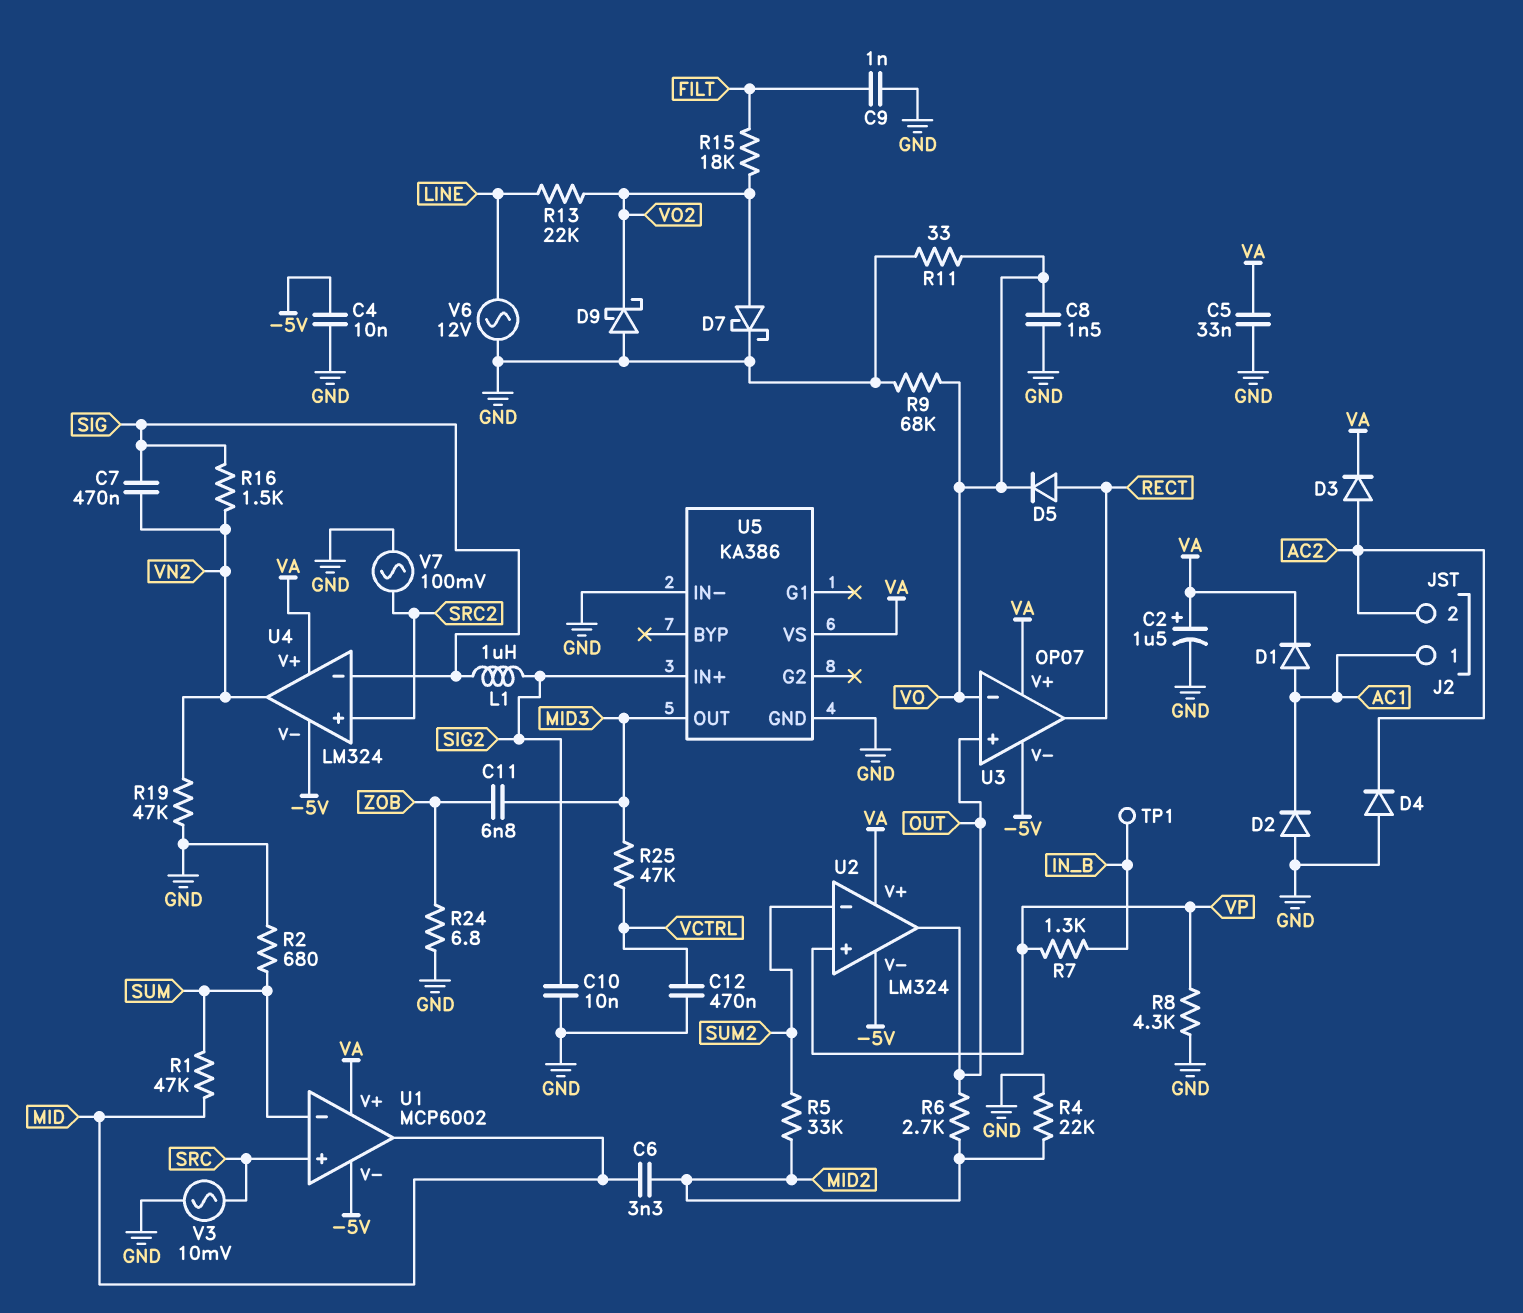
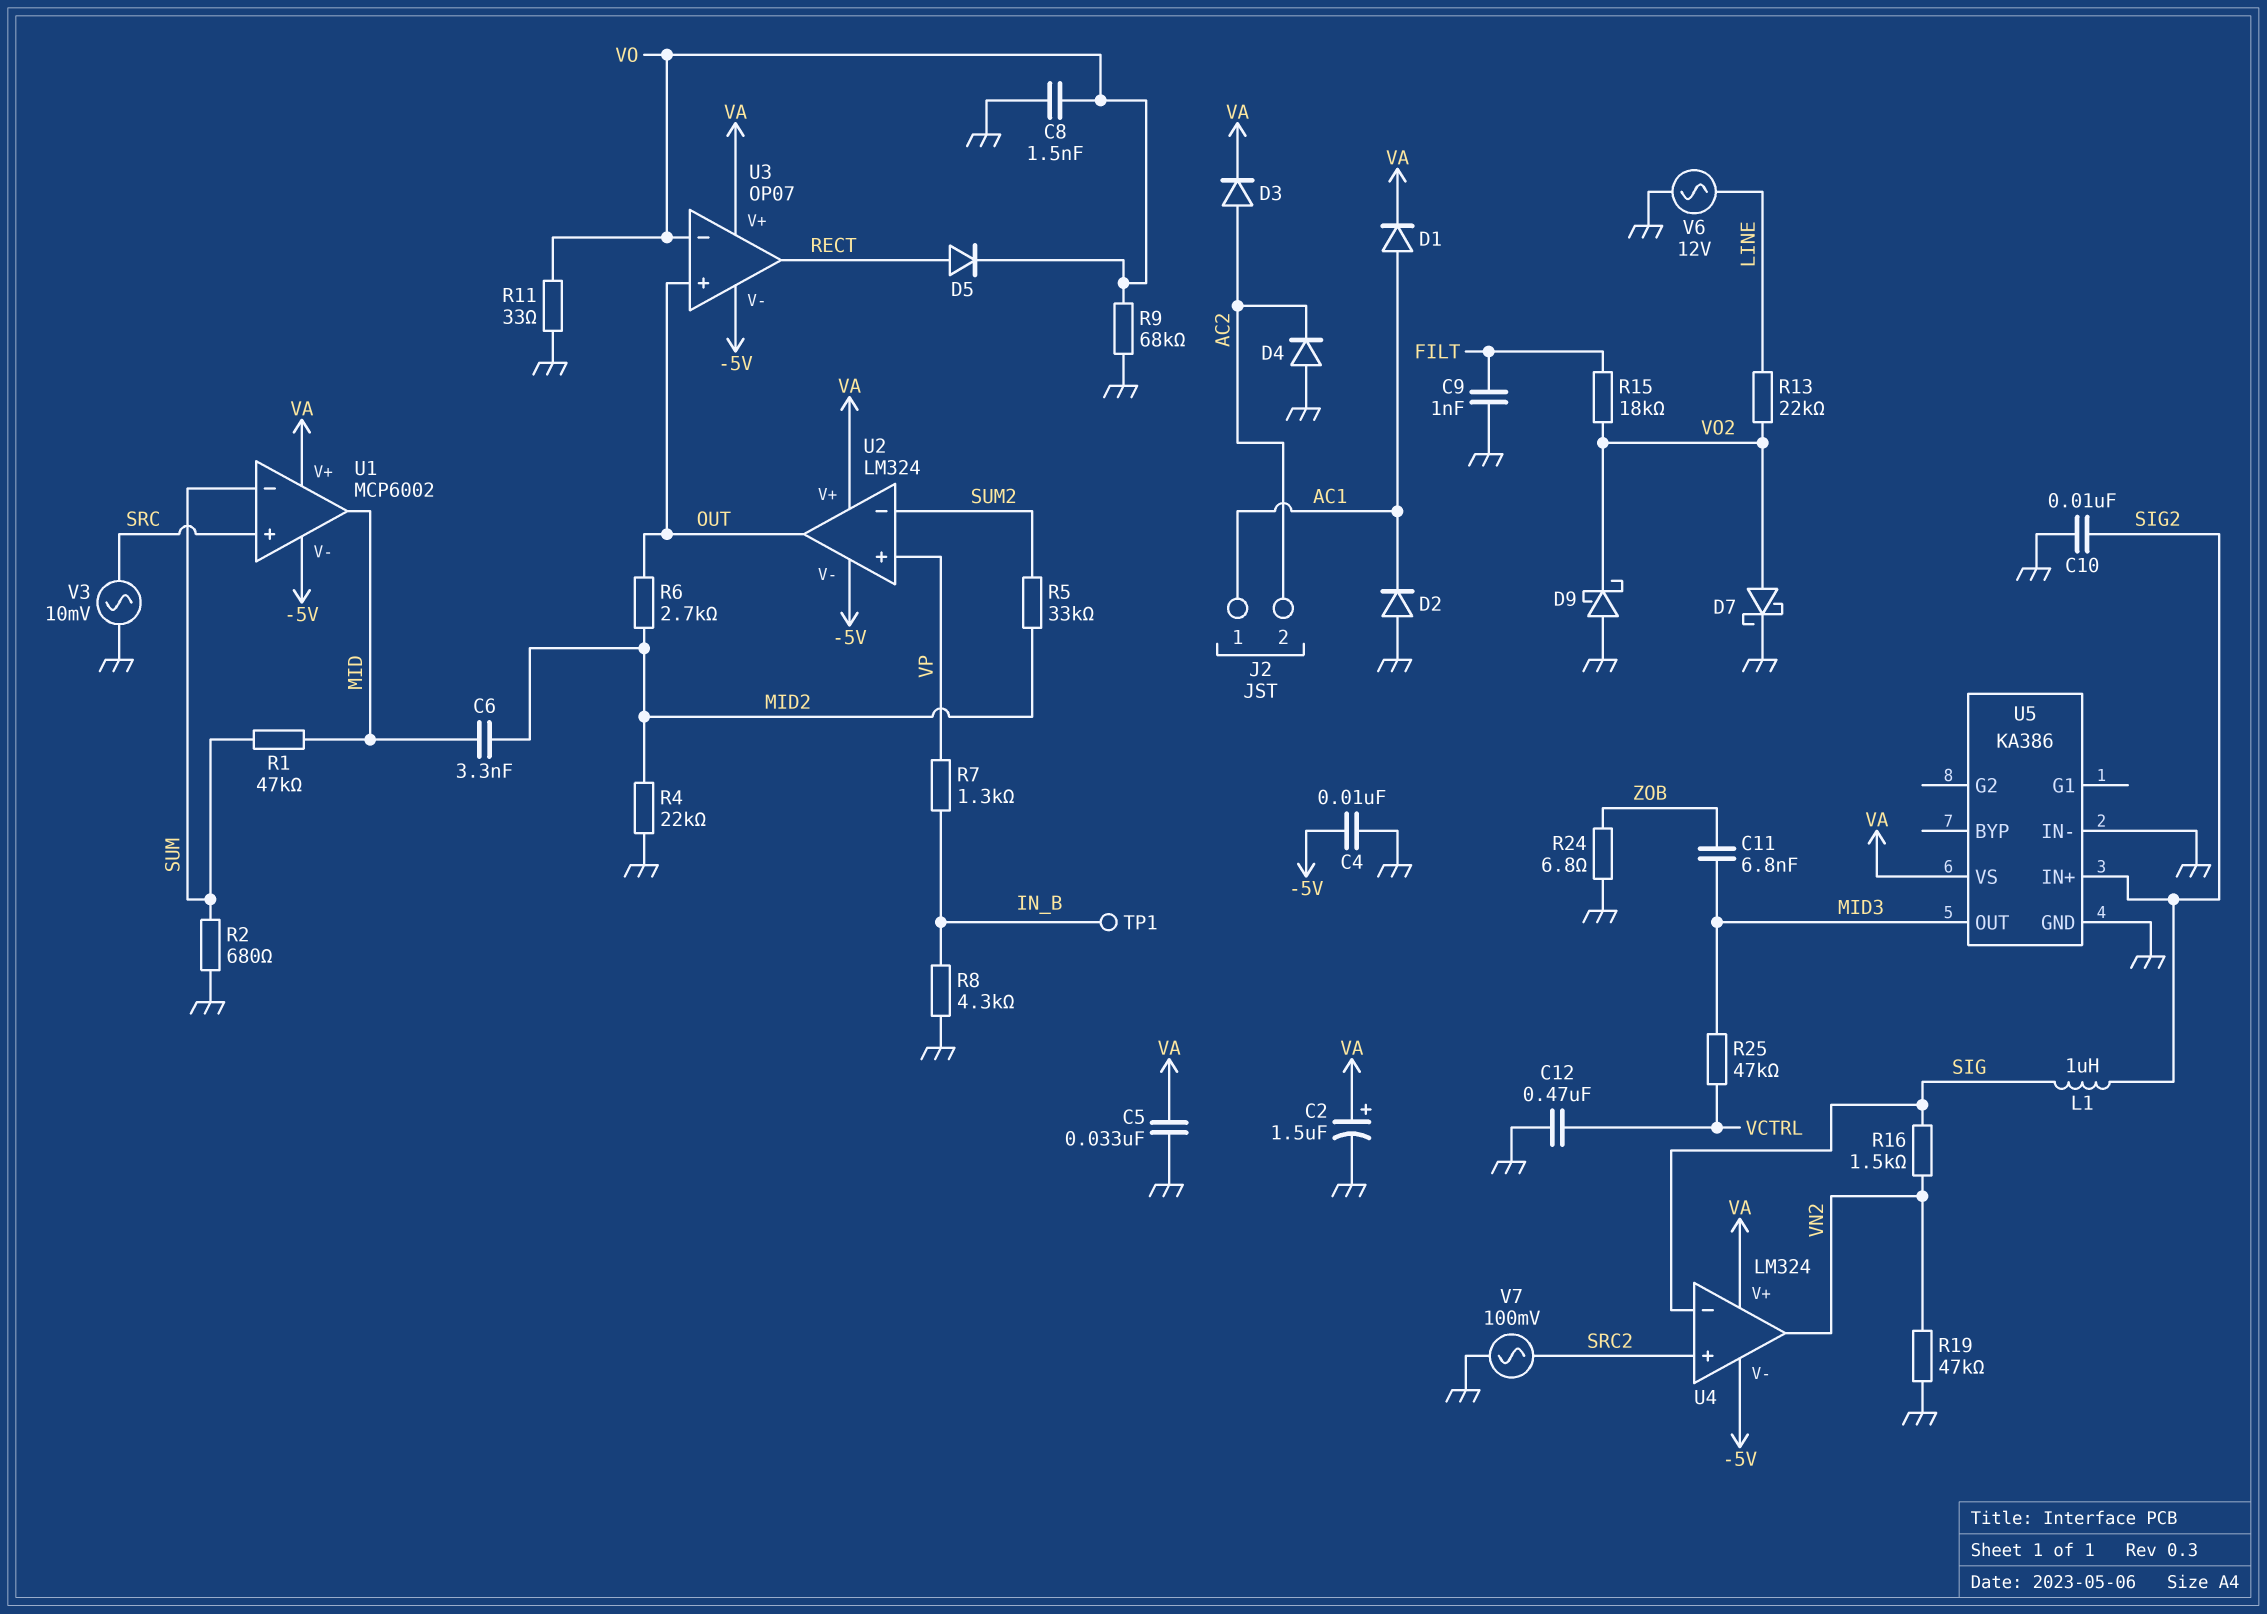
C7: 470nF (SIG, VN2) -> none
R8: 4.3k (GND, VP) -> 4.3k (GND, IN_B)

